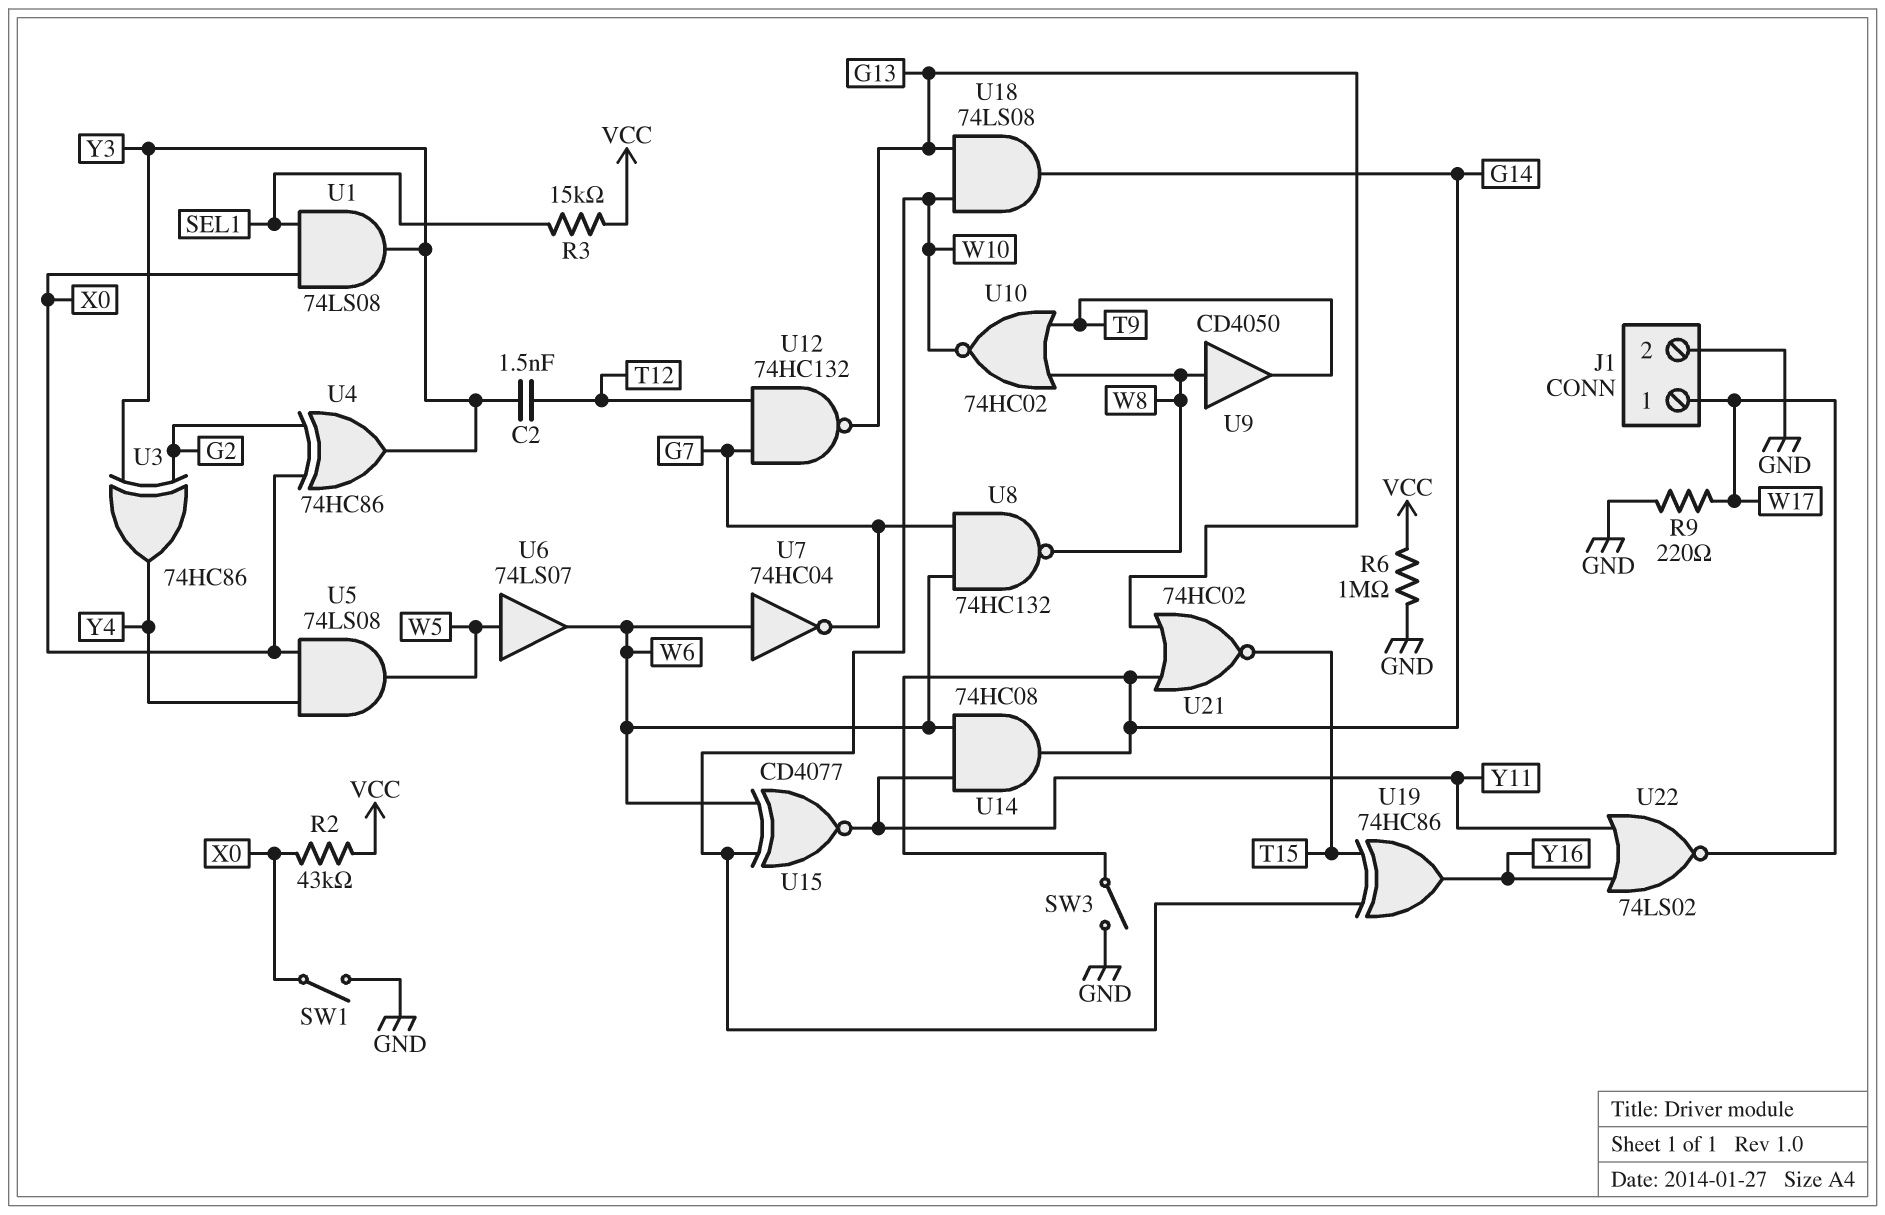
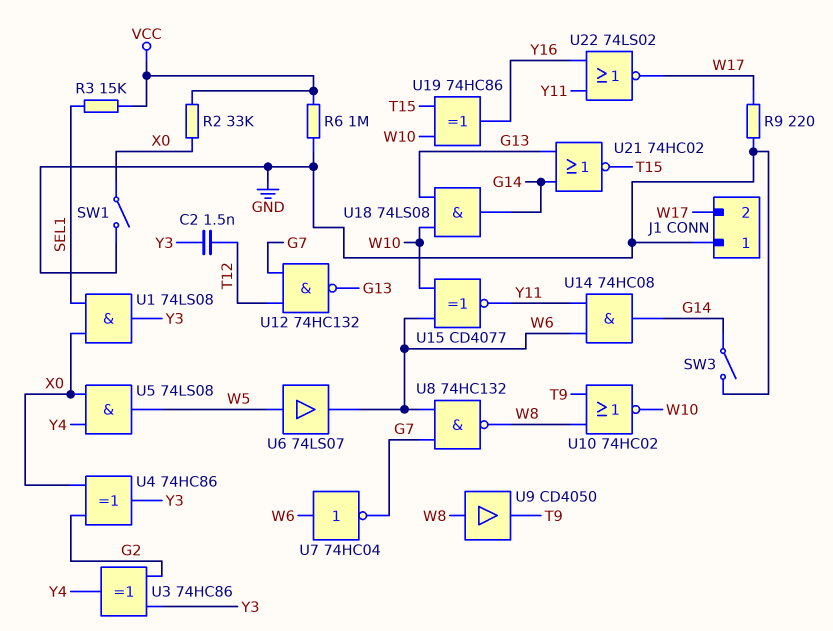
J1 pin 1: W17 -> GND
J1 pin 2: GND -> W17
R2: 43k (VCC, X0) -> 33k (VCC, X0)

